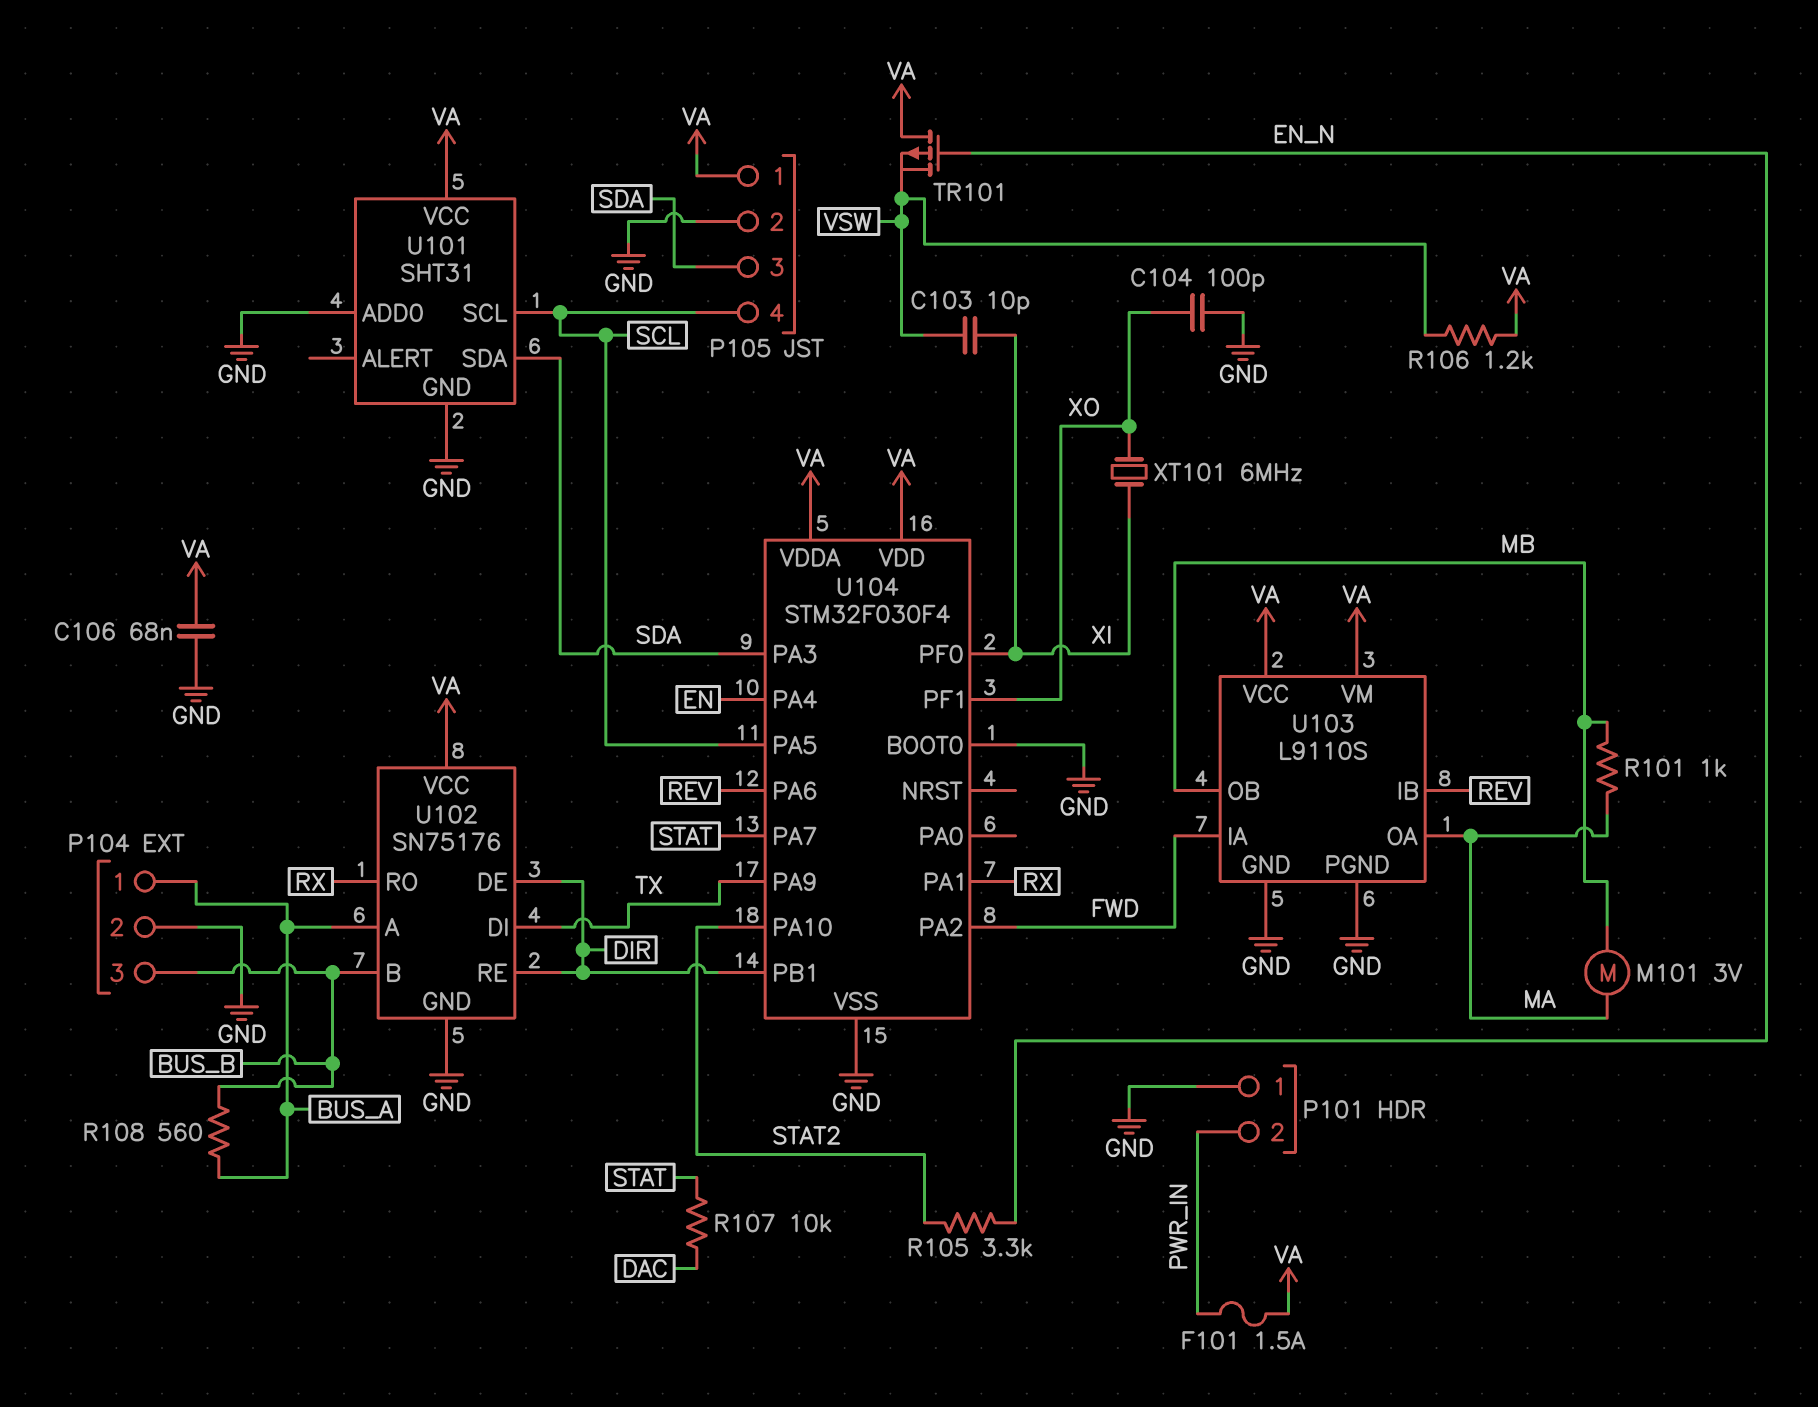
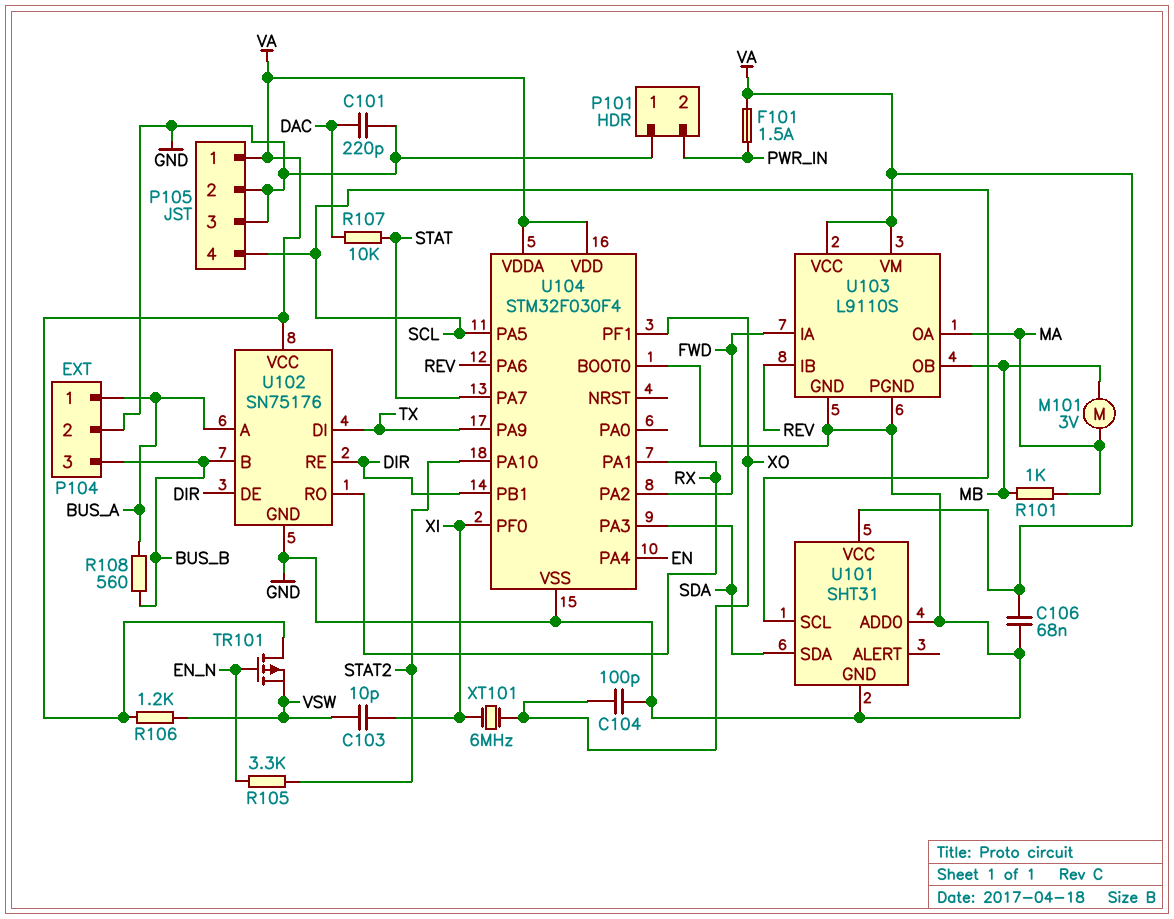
C101: none -> 220pF (DAC, GND)
P105 pin 3: SDA -> GND

